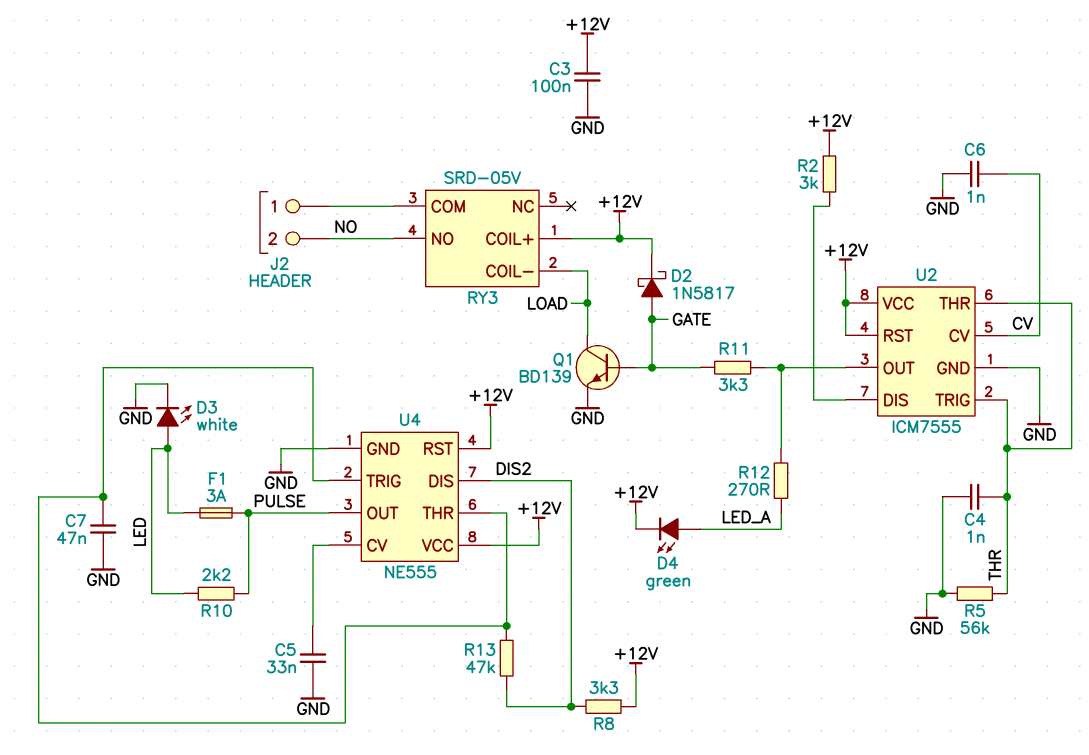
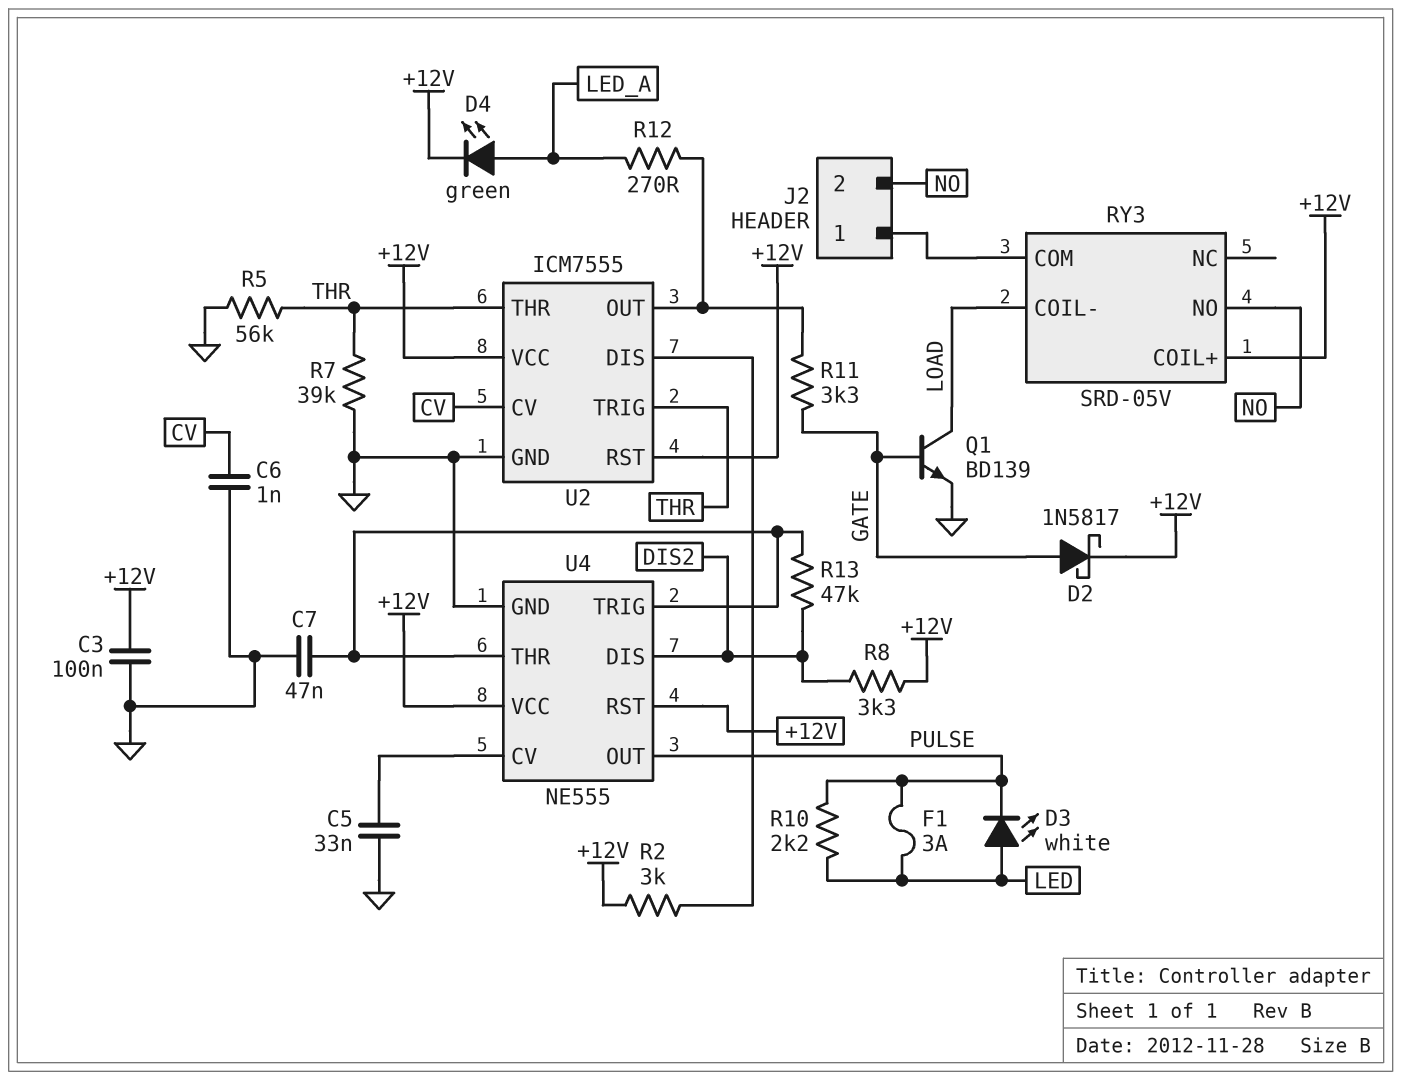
C4: 1nF (GND, THR) -> none
D3: LED white (A LED, K GND) -> LED white (A LED, K PULSE)
R7: none -> 39k (GND, THR)

